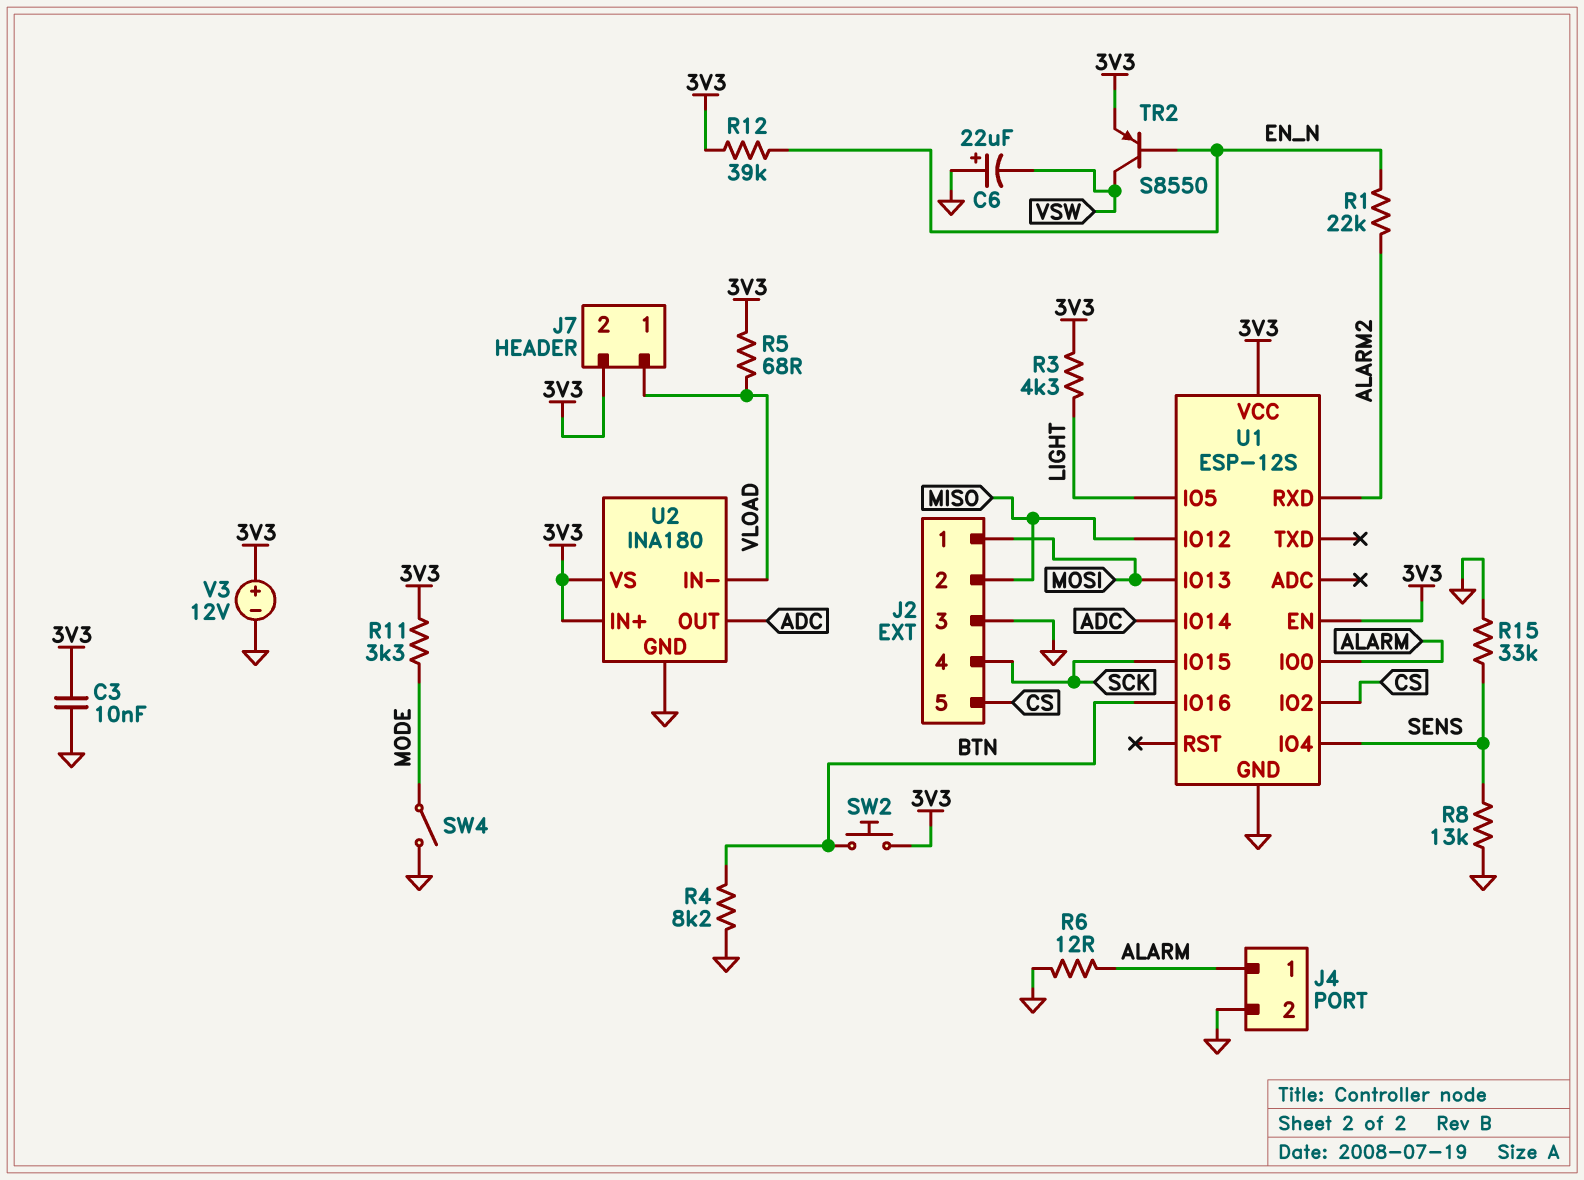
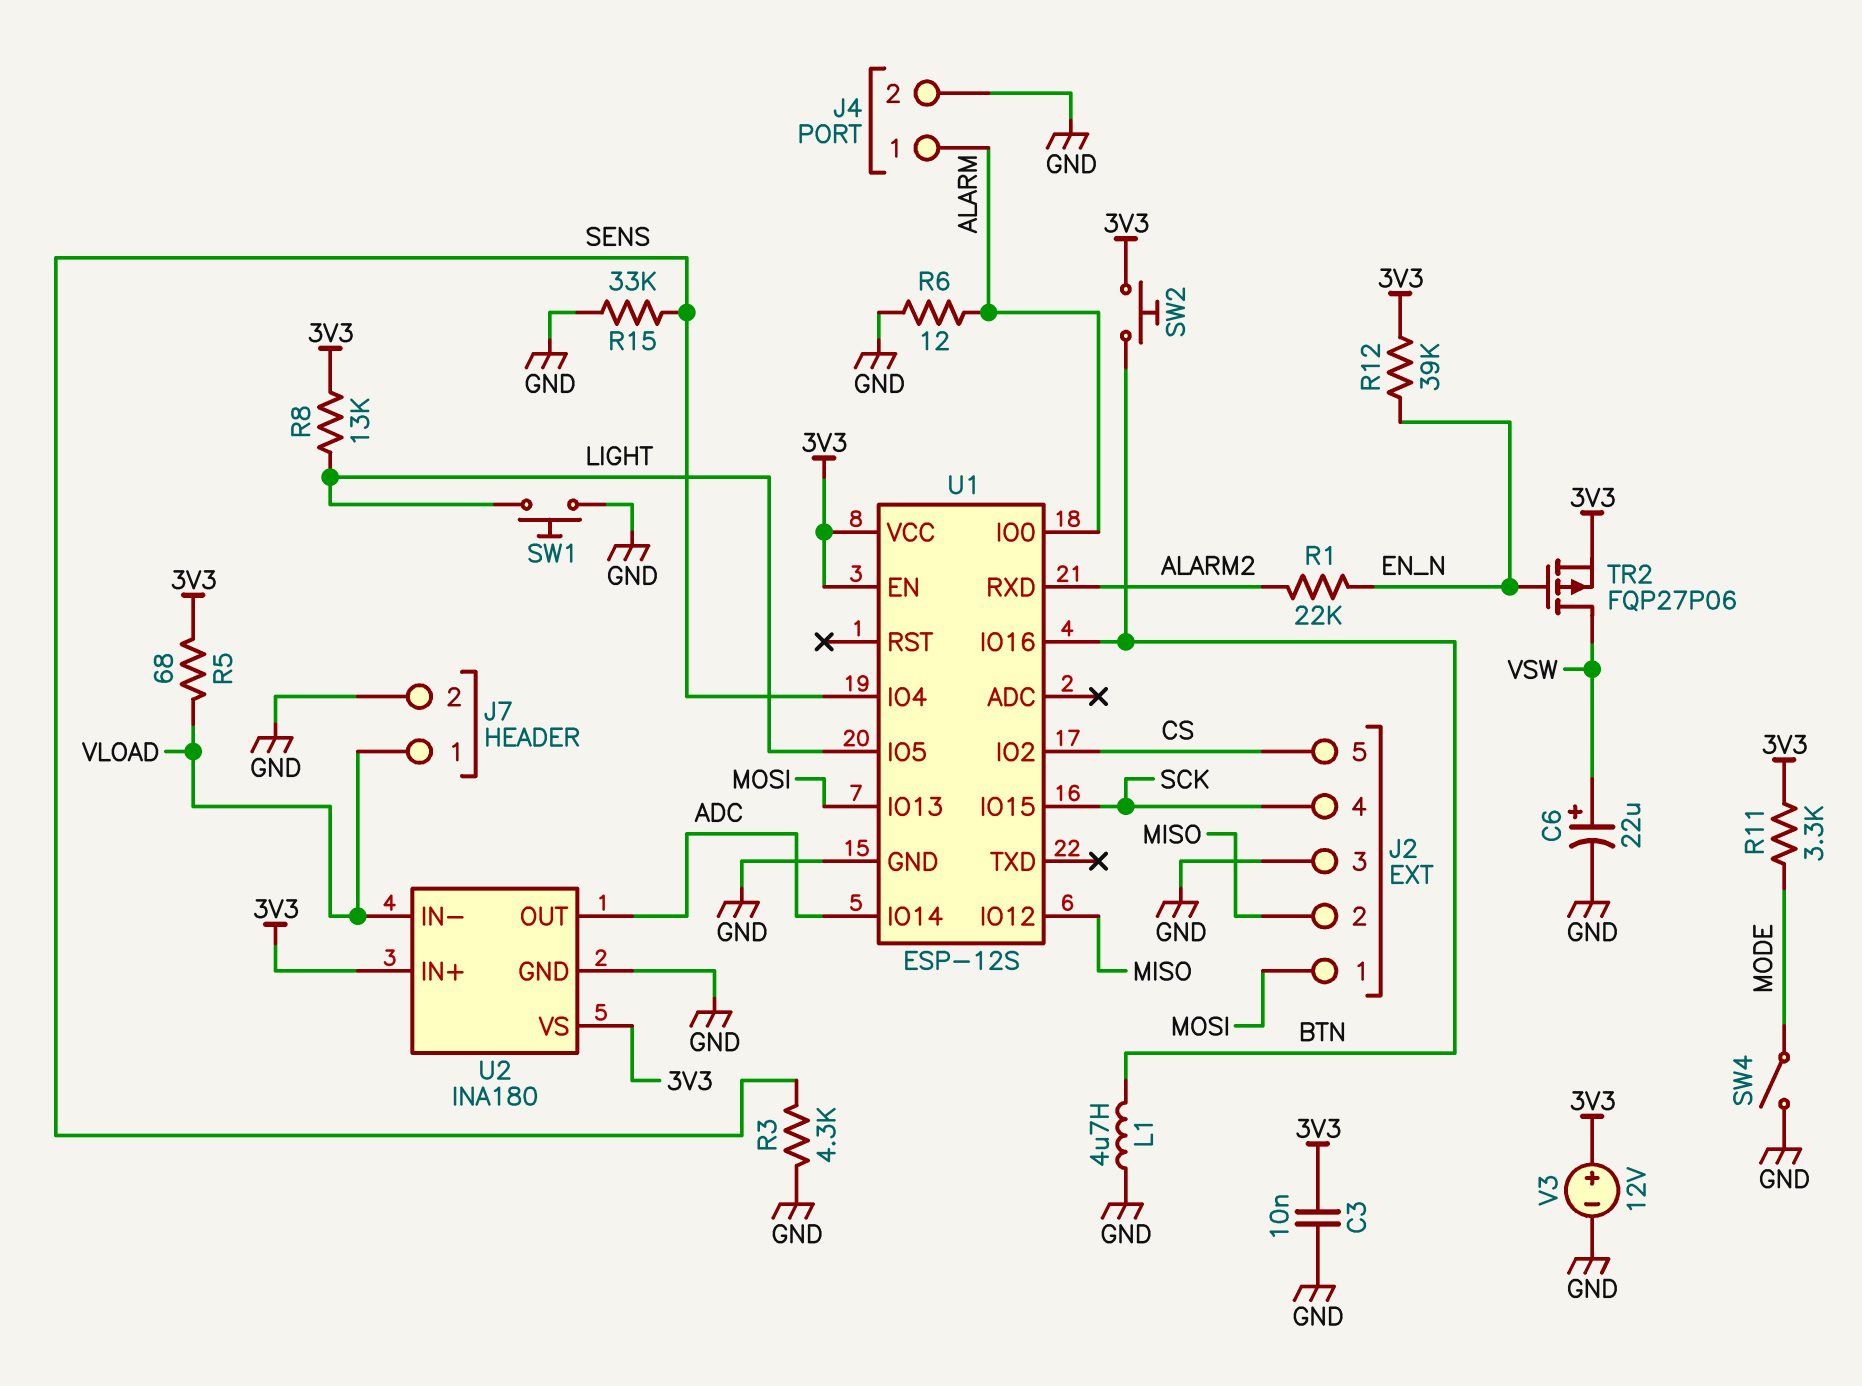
C6: 22uF (plus GND, minus VSW) -> 22uF (plus VSW, minus GND)
J7 pin 2: 3V3 -> GND
L1: none -> 4.7uH (BTN, GND)
R3: 4.3k (3V3, LIGHT) -> 4.3k (GND, SENS)
R4: 8.2k (BTN, GND) -> none
R8: 13k (GND, SENS) -> 13k (3V3, LIGHT)
SW1: none -> button (GND, LIGHT)
TR2: PNP S8550 (B EN_N, C VSW, E 3V3) -> PMOS FQP27P06 (G EN_N, D VSW, S 3V3)

